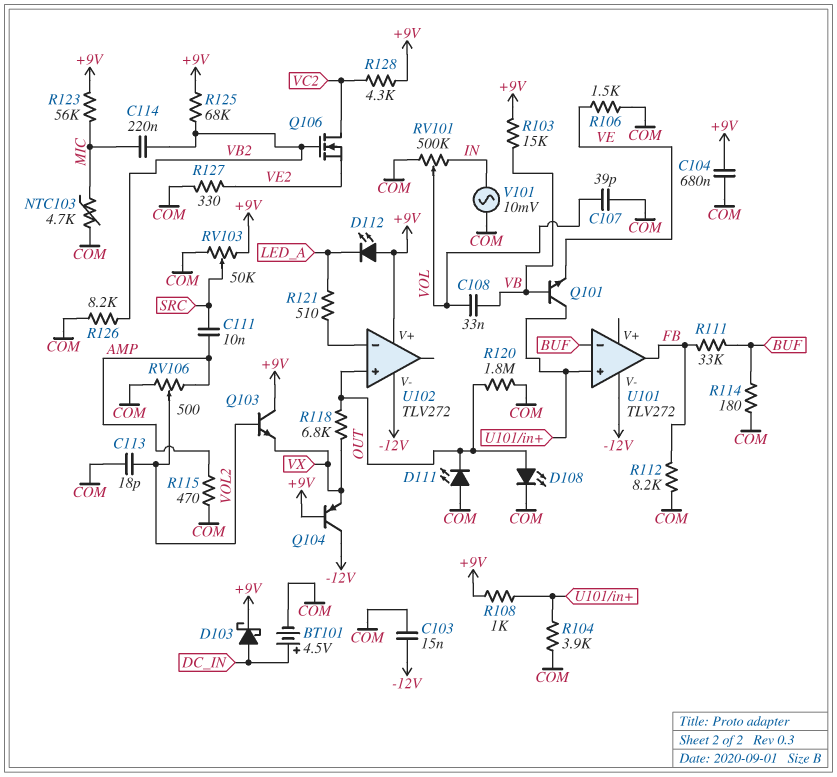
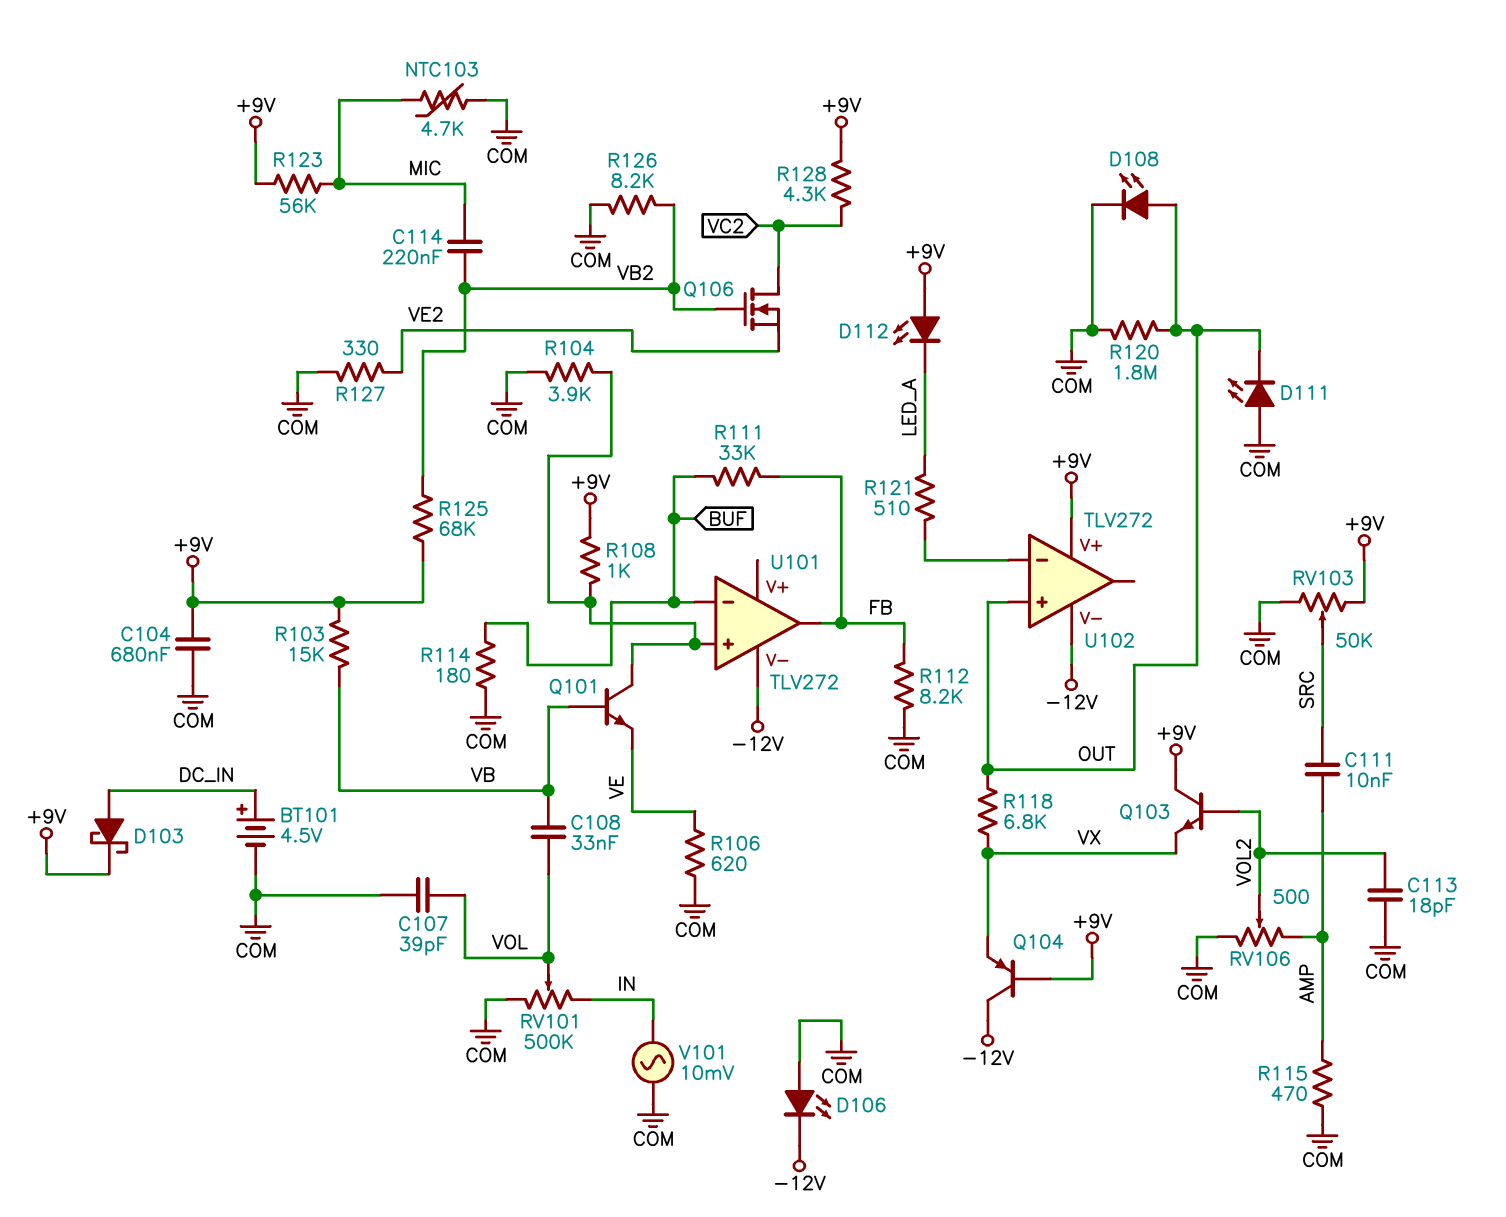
C103: 15nF (-12V, COM) -> none
D106: none -> LED (A COM, K -12V)
R106: 1.5k (COM, VE) -> 620 (COM, VE)

